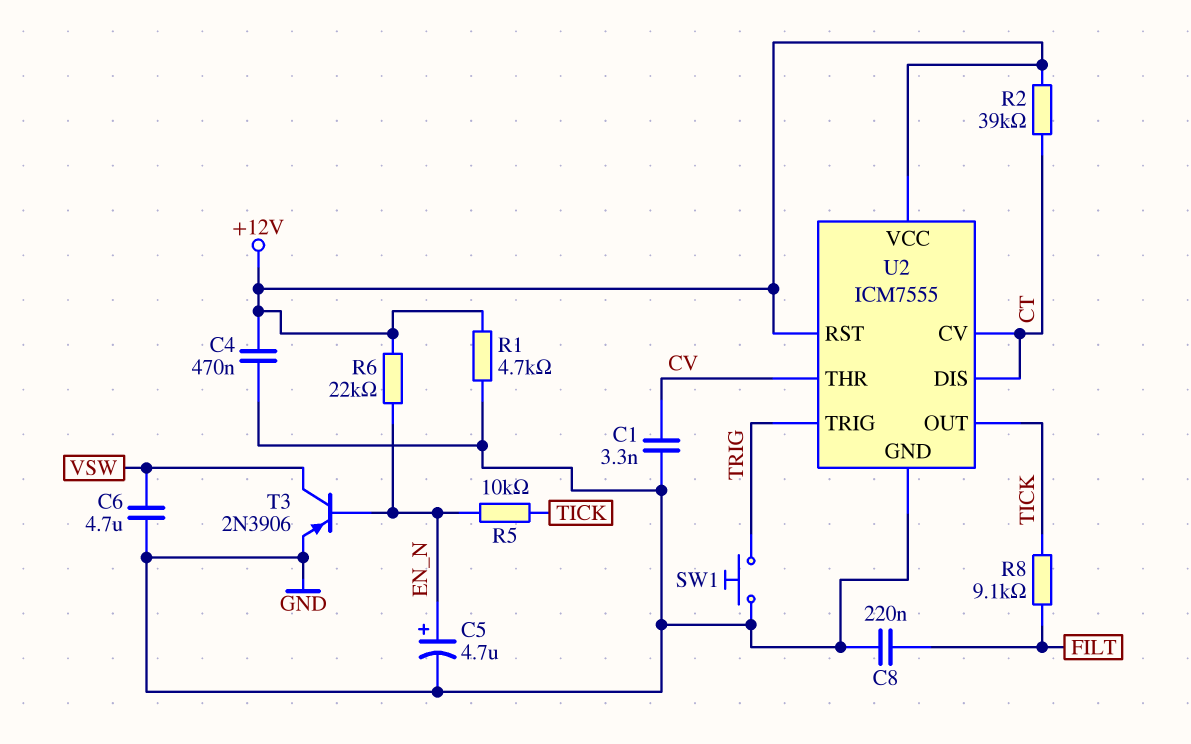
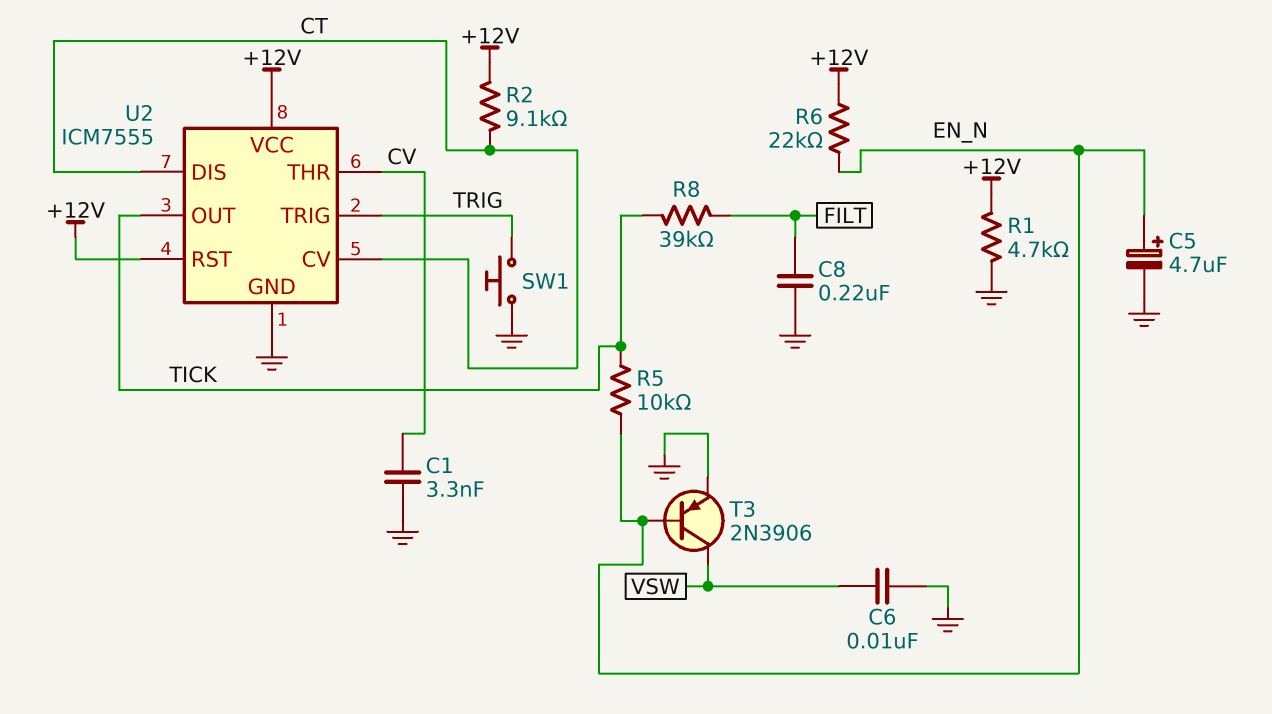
C4: 470nF (+12V, GND) -> none
C6: 4.7uF (GND, VSW) -> 10nF (GND, VSW)
R2: 39k (+12V, CT) -> 9.1k (+12V, CT)
R8: 9.1k (FILT, TICK) -> 39k (FILT, TICK)

